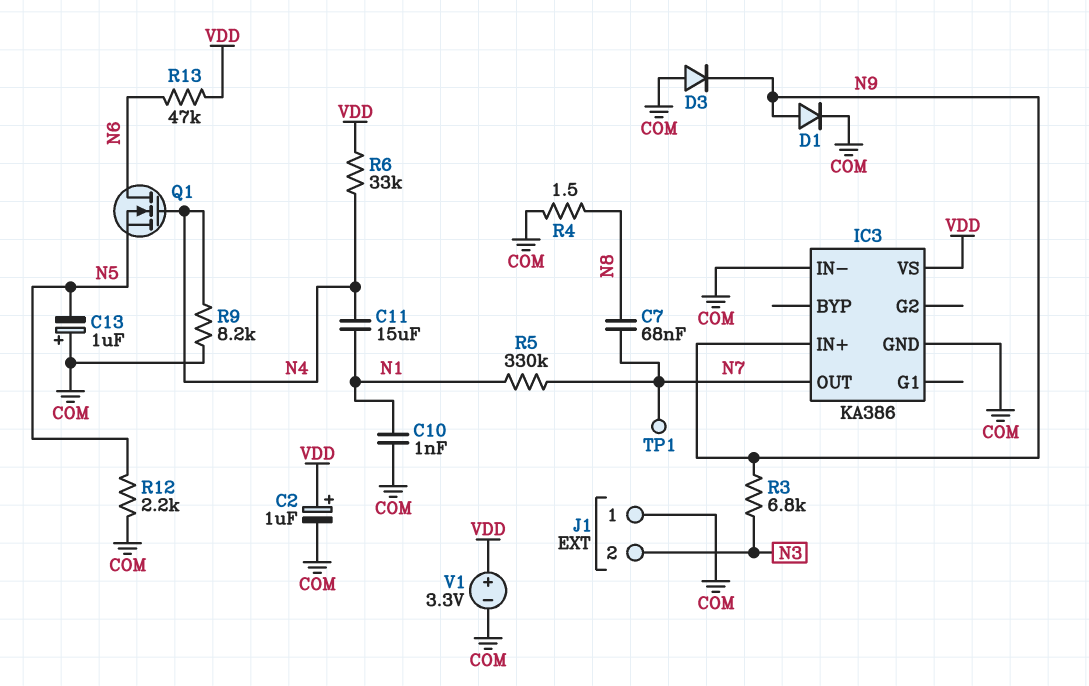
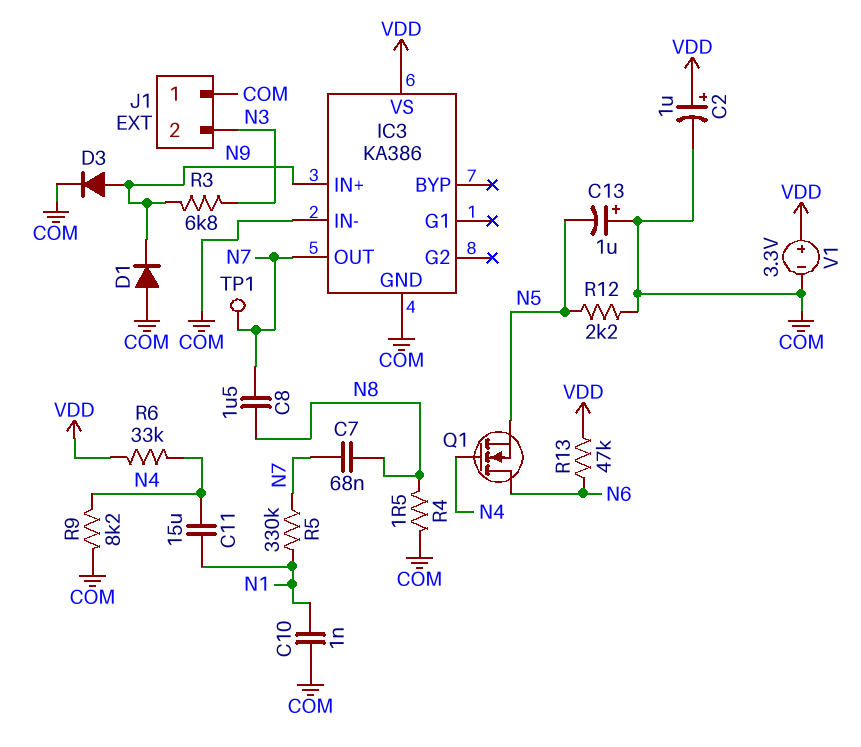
C8: none -> 1.5uF (N7, N8)
D1: diode (A N9, K COM) -> diode (A COM, K N9)
D3: diode (A COM, K N9) -> diode (A N9, K COM)

